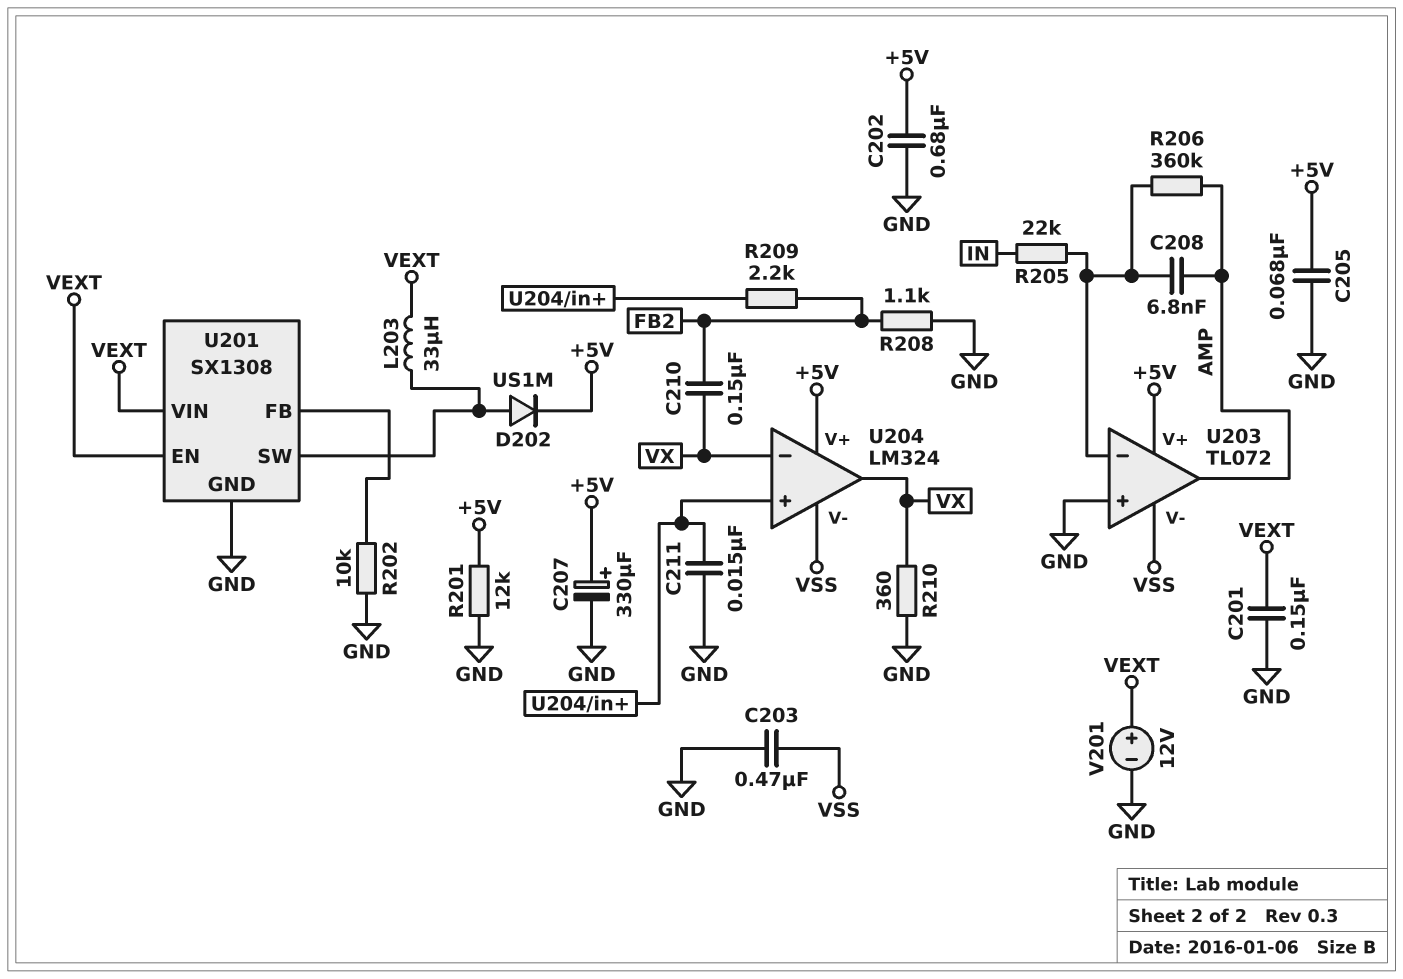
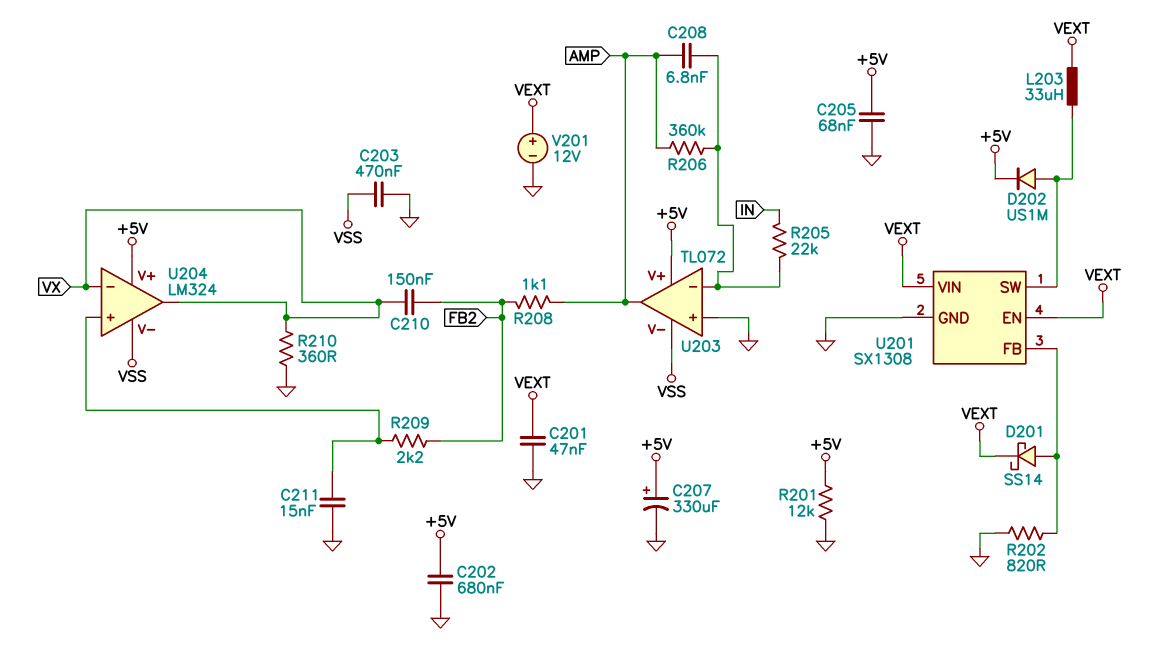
C201: 150nF (GND, VEXT) -> 47nF (GND, VEXT)
D201: none -> schottky SS14 (A U201/FB, K VEXT)
R202: 10k (GND, U201/FB) -> 820 (GND, U201/FB)
R208: 1.1k (FB2, GND) -> 1.1k (AMP, FB2)

